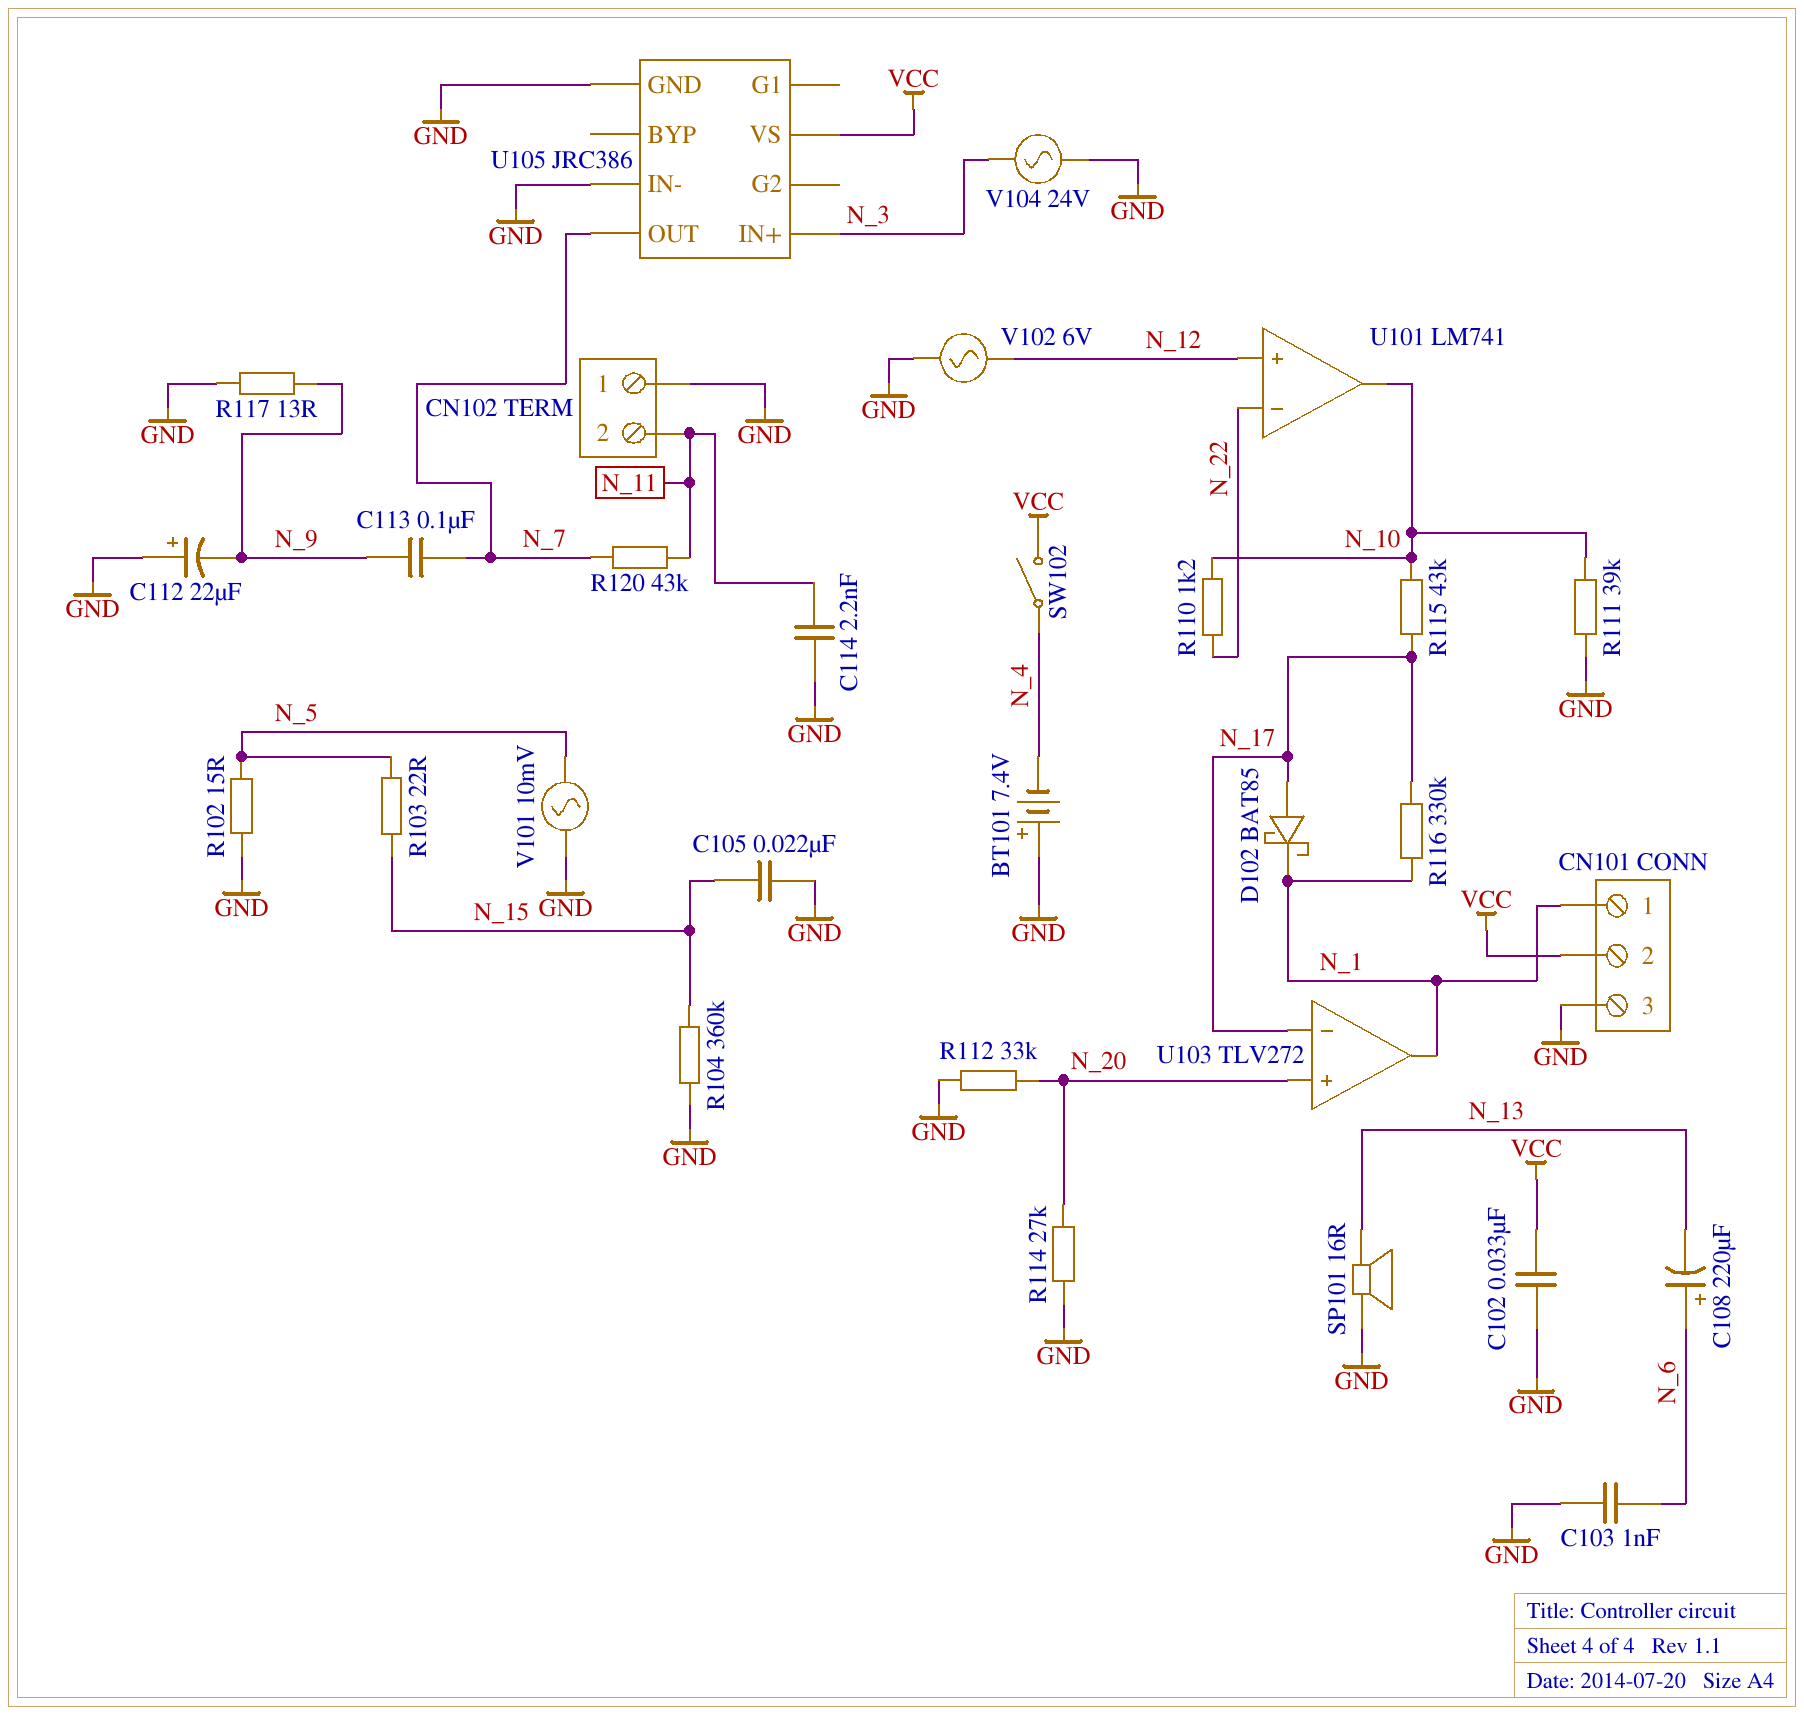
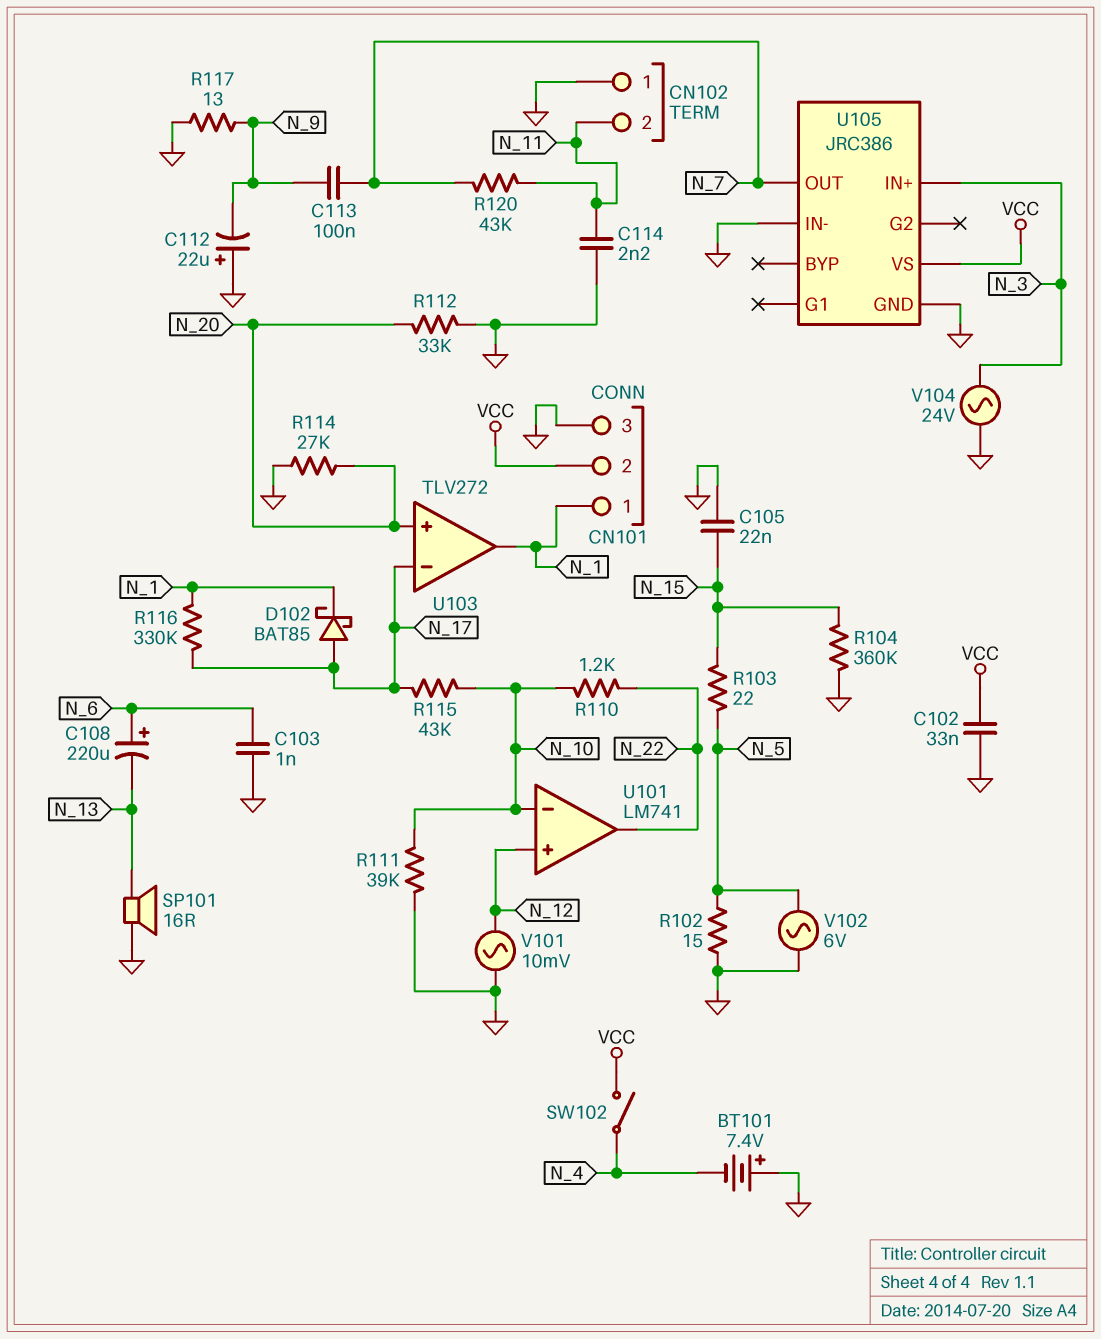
U101 pin in-: N_22 -> N_10
U101 pin out: N_10 -> N_22
V101: AC 10mV (GND, N_5) -> AC 10mV (GND, N_12)
V102: AC 6V (GND, N_12) -> AC 6V (GND, N_5)

